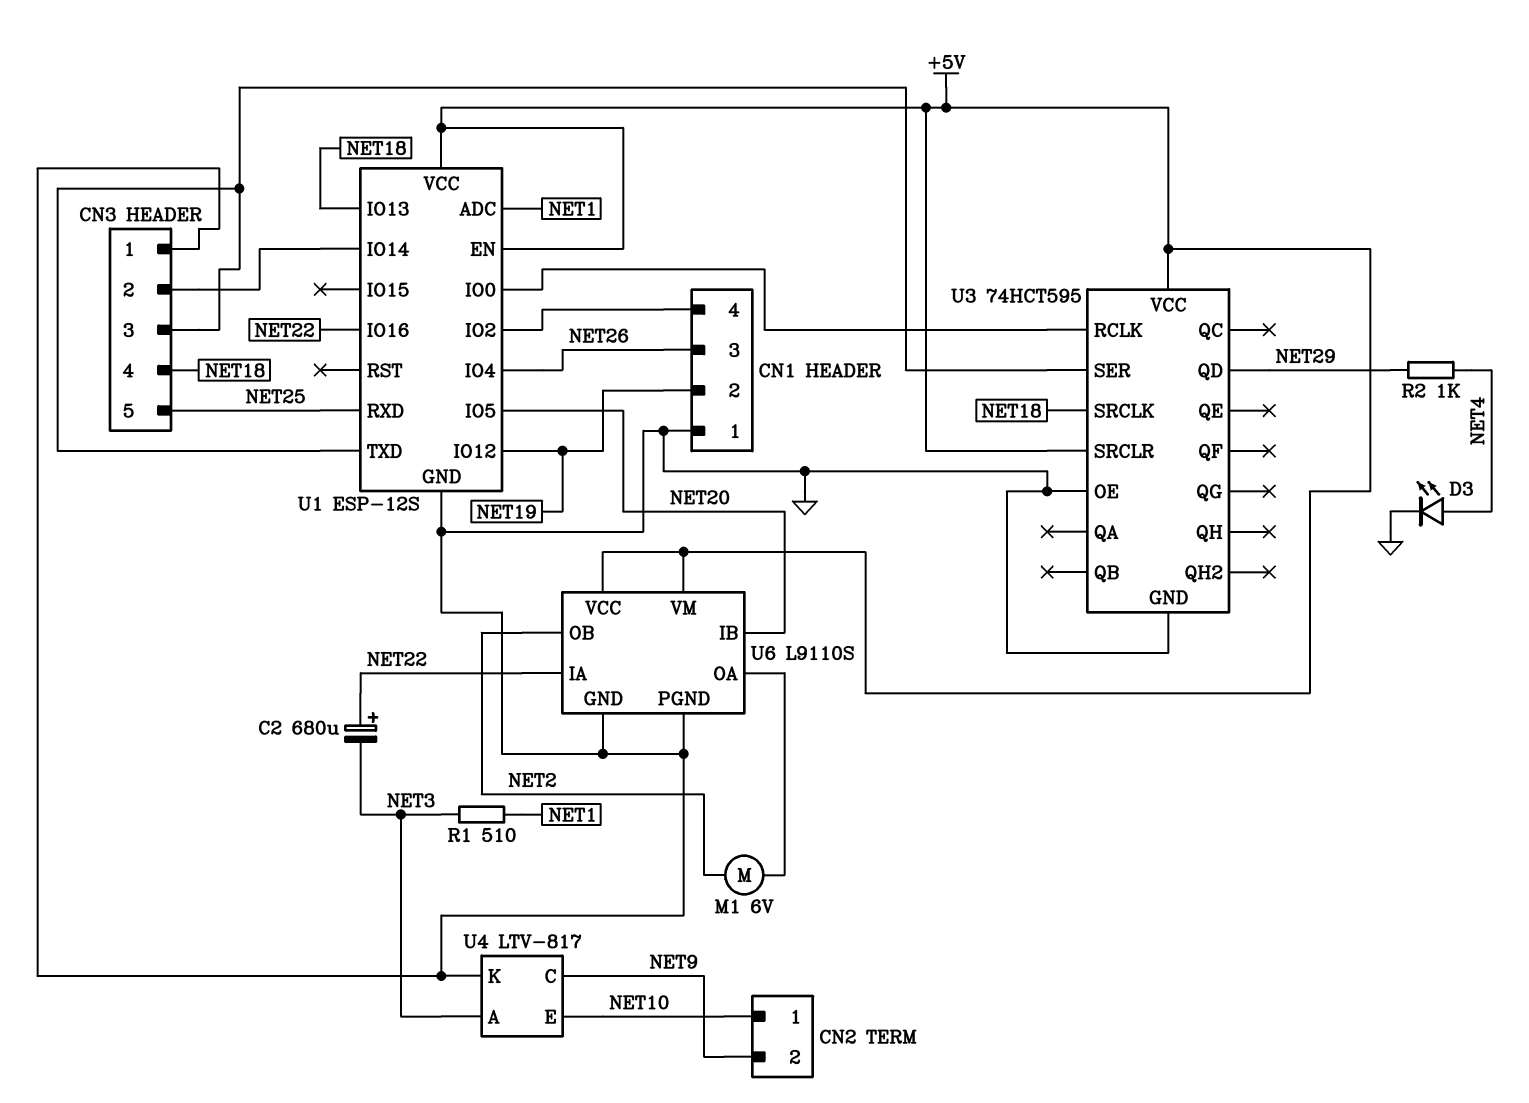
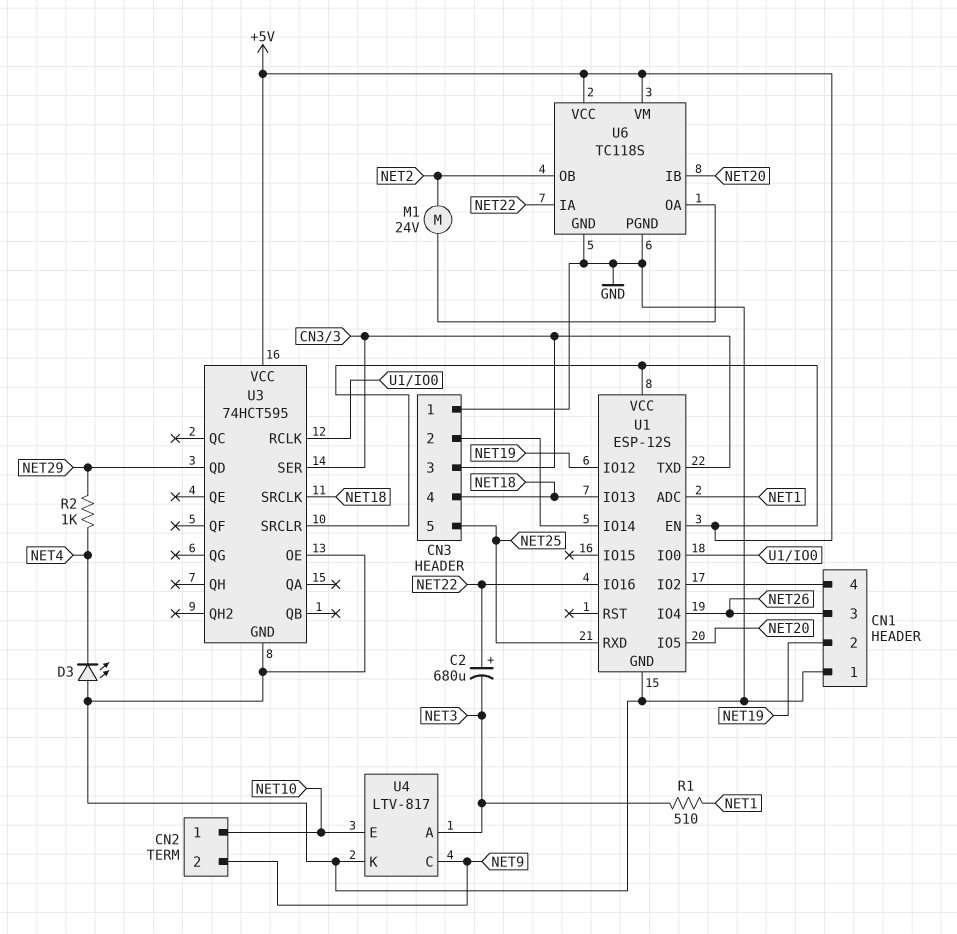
D3: LED (A NET4, K GND) -> LED (A GND, K NET4)
M1: motor 6V (NET2, U6/OA) -> motor 24V (NET2, U6/OA)
U6: L9110S -> TC118S

